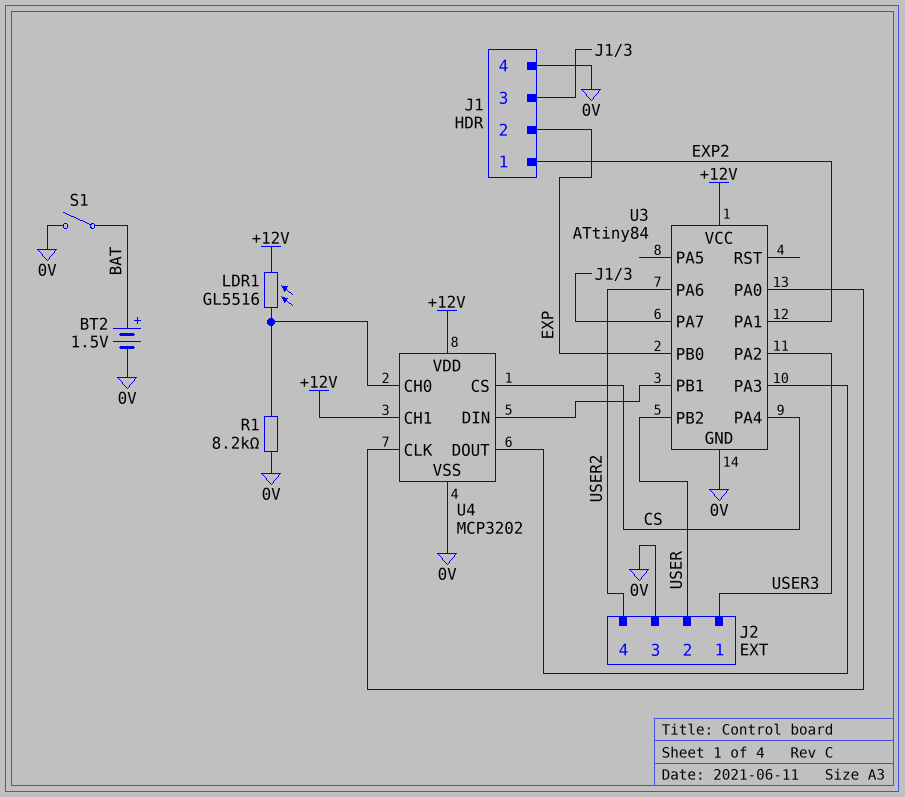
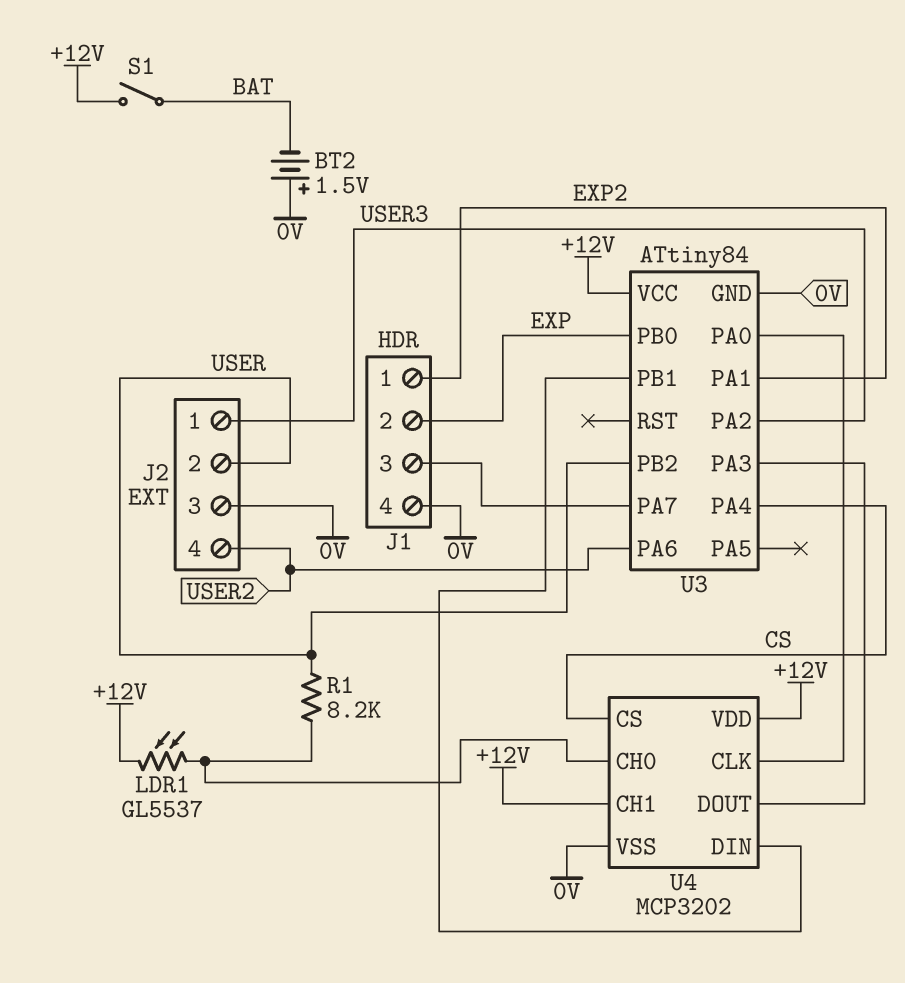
BT2: 1.5V (plus BAT, minus 0V) -> 1.5V (plus 0V, minus BAT)
LDR1: GL5516 (+12V, U4/CH0) -> GL5537 (+12V, U4/CH0)
R1: 8.2k (0V, U4/CH0) -> 8.2k (U4/CH0, USER)
S1: switch (0V, BAT) -> switch (+12V, BAT)

